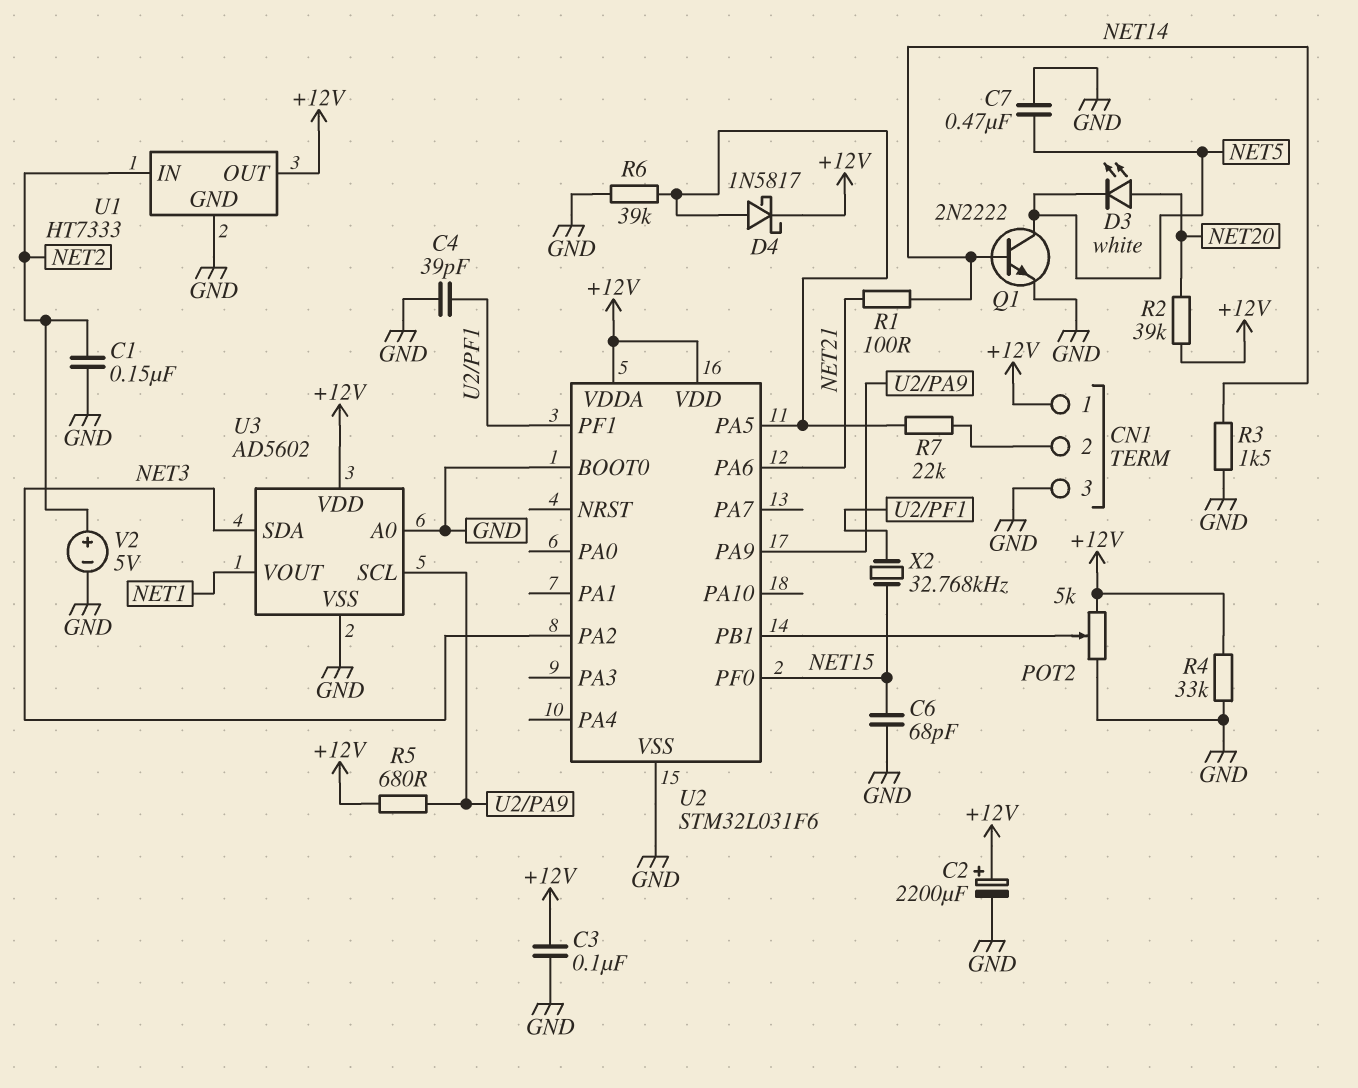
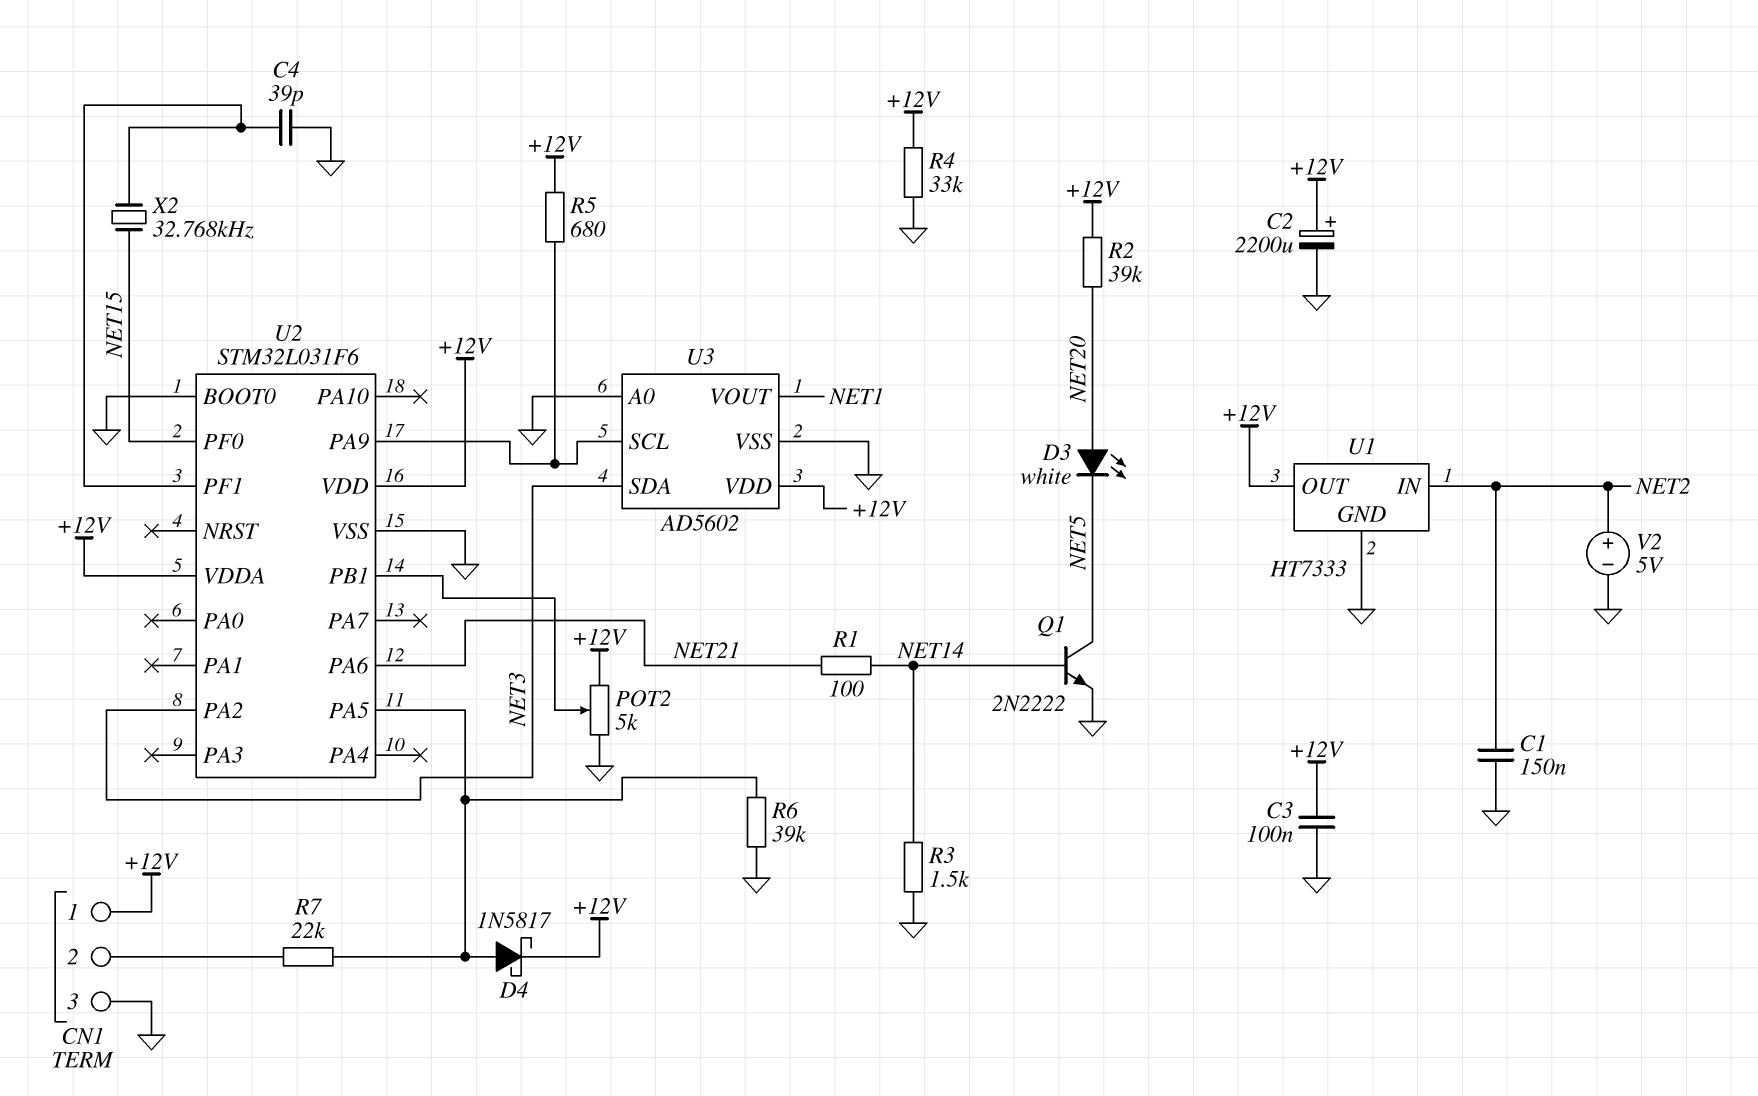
C6: 68pF (GND, NET15) -> none
C7: 470nF (GND, NET5) -> none

